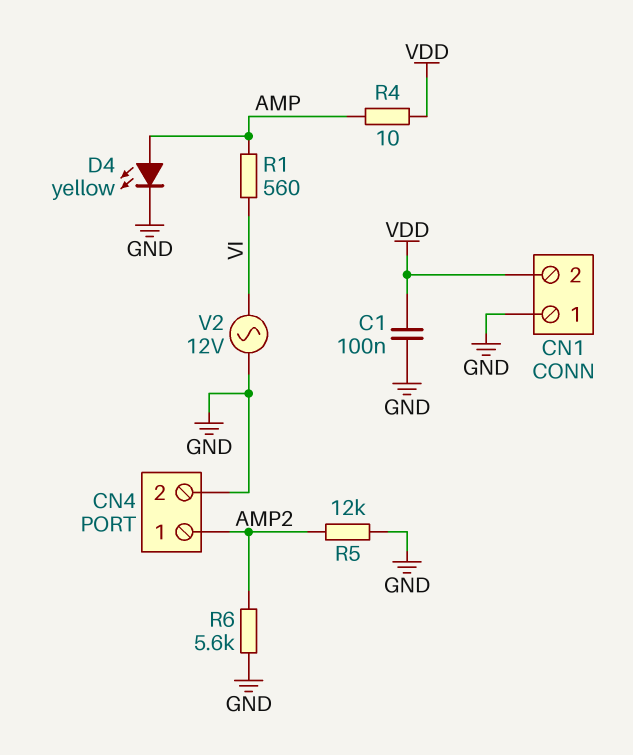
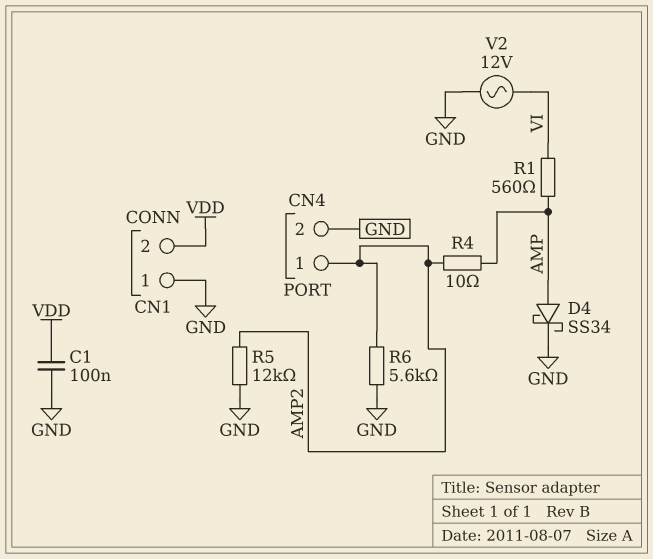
D4: LED yellow (A AMP, K GND) -> schottky SS34 (A AMP, K GND)
R4: 10 (AMP, VDD) -> 10 (AMP, AMP2)

